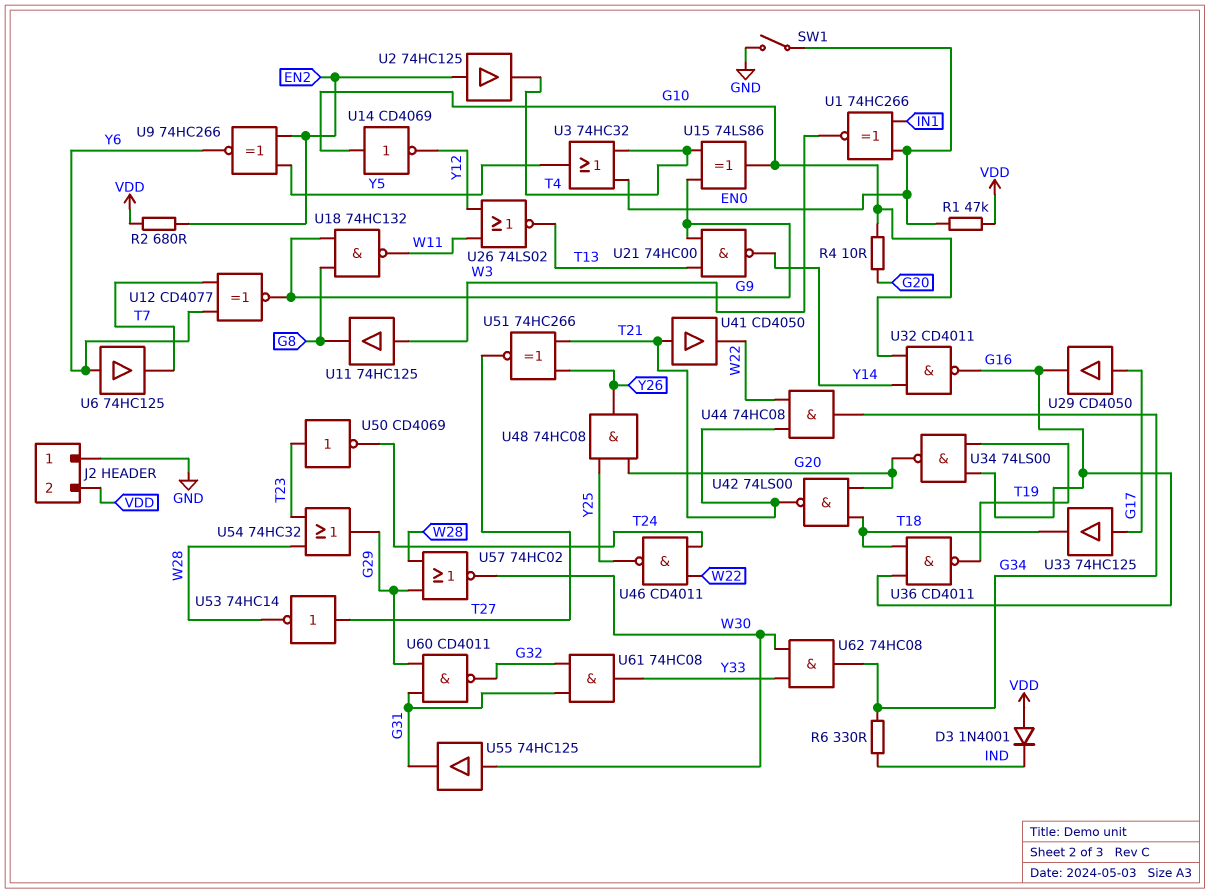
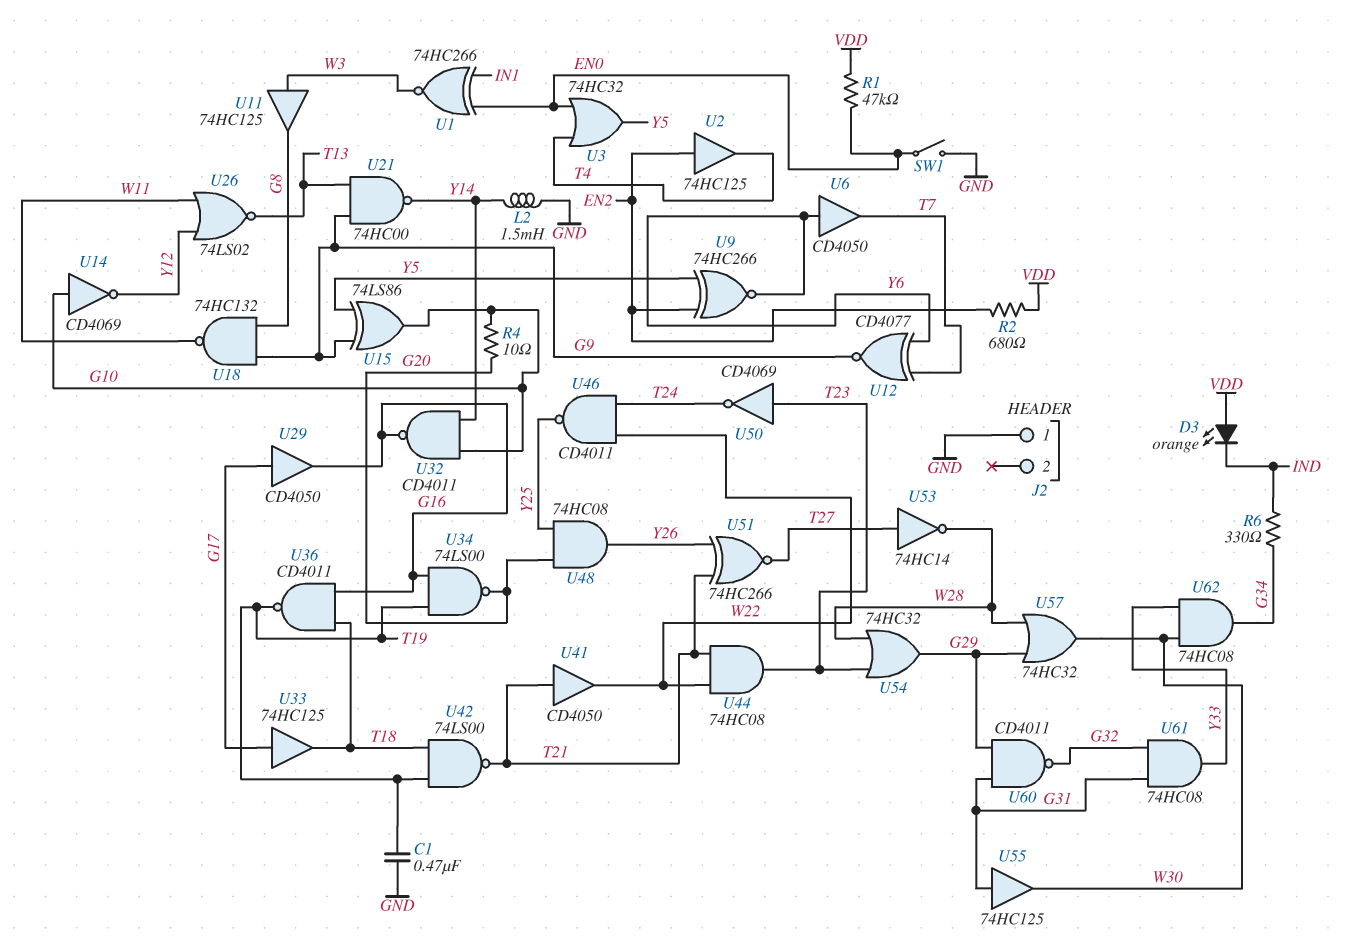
C1: none -> 470nF (GND, T19)
D3: diode 1N4001 (A VDD, K IND) -> LED orange (A VDD, K IND)
J2 pin 2: VDD -> none
L2: none -> 1.5mH (GND, Y14)
U6: buffer 74HC125 (in Y6, out T7) -> buffer CD4050 (in Y6, out T7)
U15: XOR 74LS86 (in G9, in T4, out G10) -> XOR 74LS86 (in G9, in Y5, out G10)
U42: NAND 74LS00 (in G20, in T18, out T21) -> NAND 74LS00 (in T18, in T19, out T21)
U44: AND 74HC08 (in T21, in W22, out G34) -> AND 74HC08 (in T21, in W22, out T23)
U55: buffer 74HC125 (in W30, out G31) -> buffer 74HC125 (in G31, out W30)
U57: NOR 74HC02 (in G29, in W28, out W30) -> OR 74HC32 (in G29, in W28, out W30)

